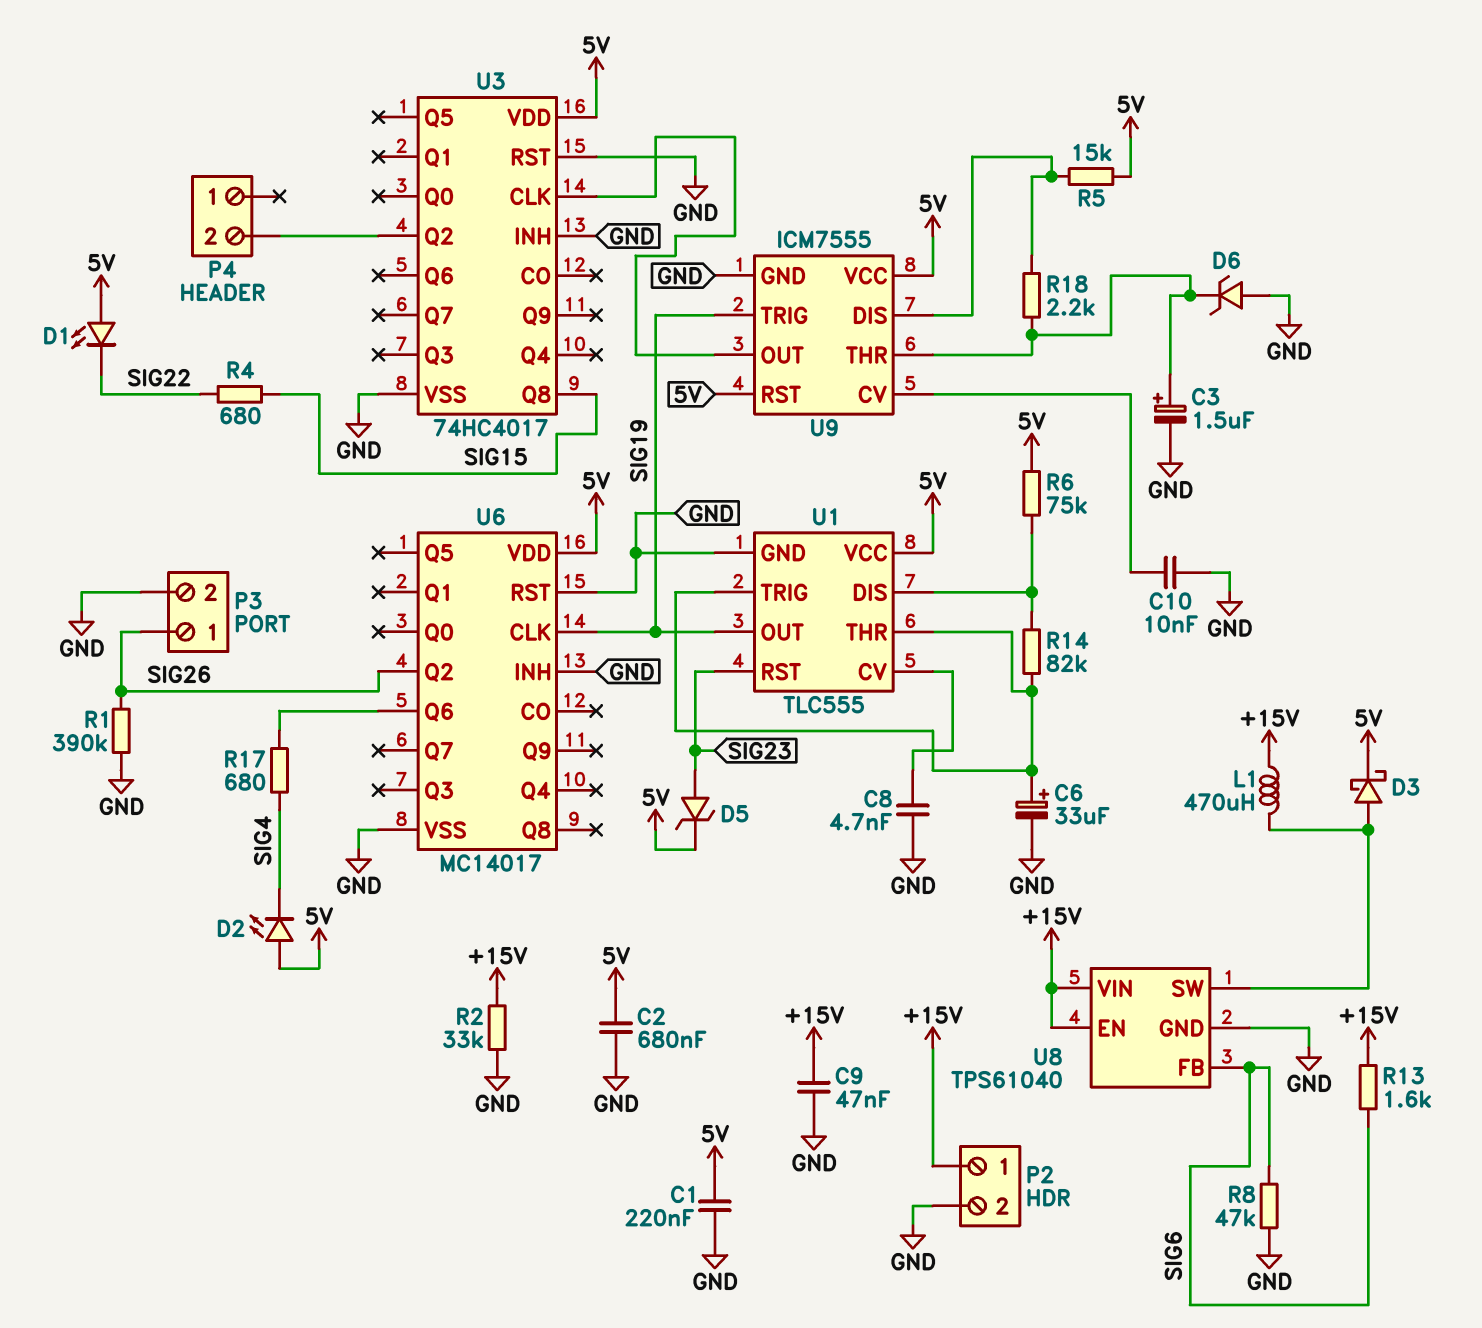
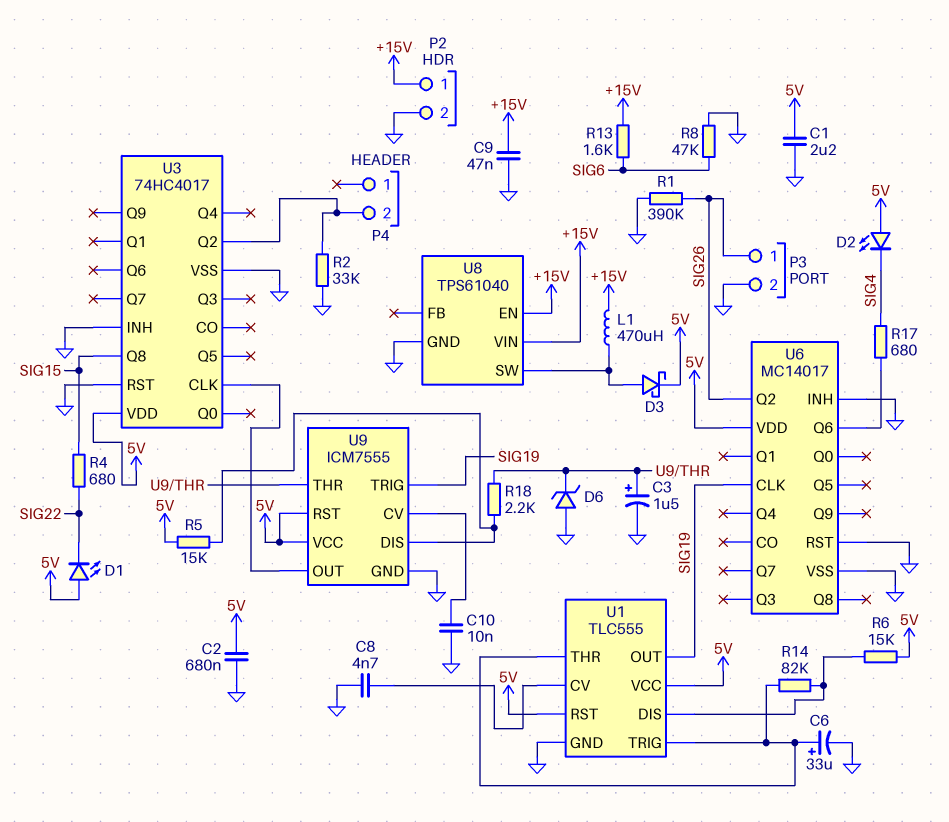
C1: 220nF (5V, GND) -> 2.2uF (5V, GND)
D5: zener (A SIG23, K 5V) -> none
R2: 33k (+15V, GND) -> 33k (GND, P4/2)
R6: 75k (5V, U1/DIS) -> 15k (5V, U1/DIS)
U1 pin RST: SIG23 -> 5V
U8 pin FB: SIG6 -> none

